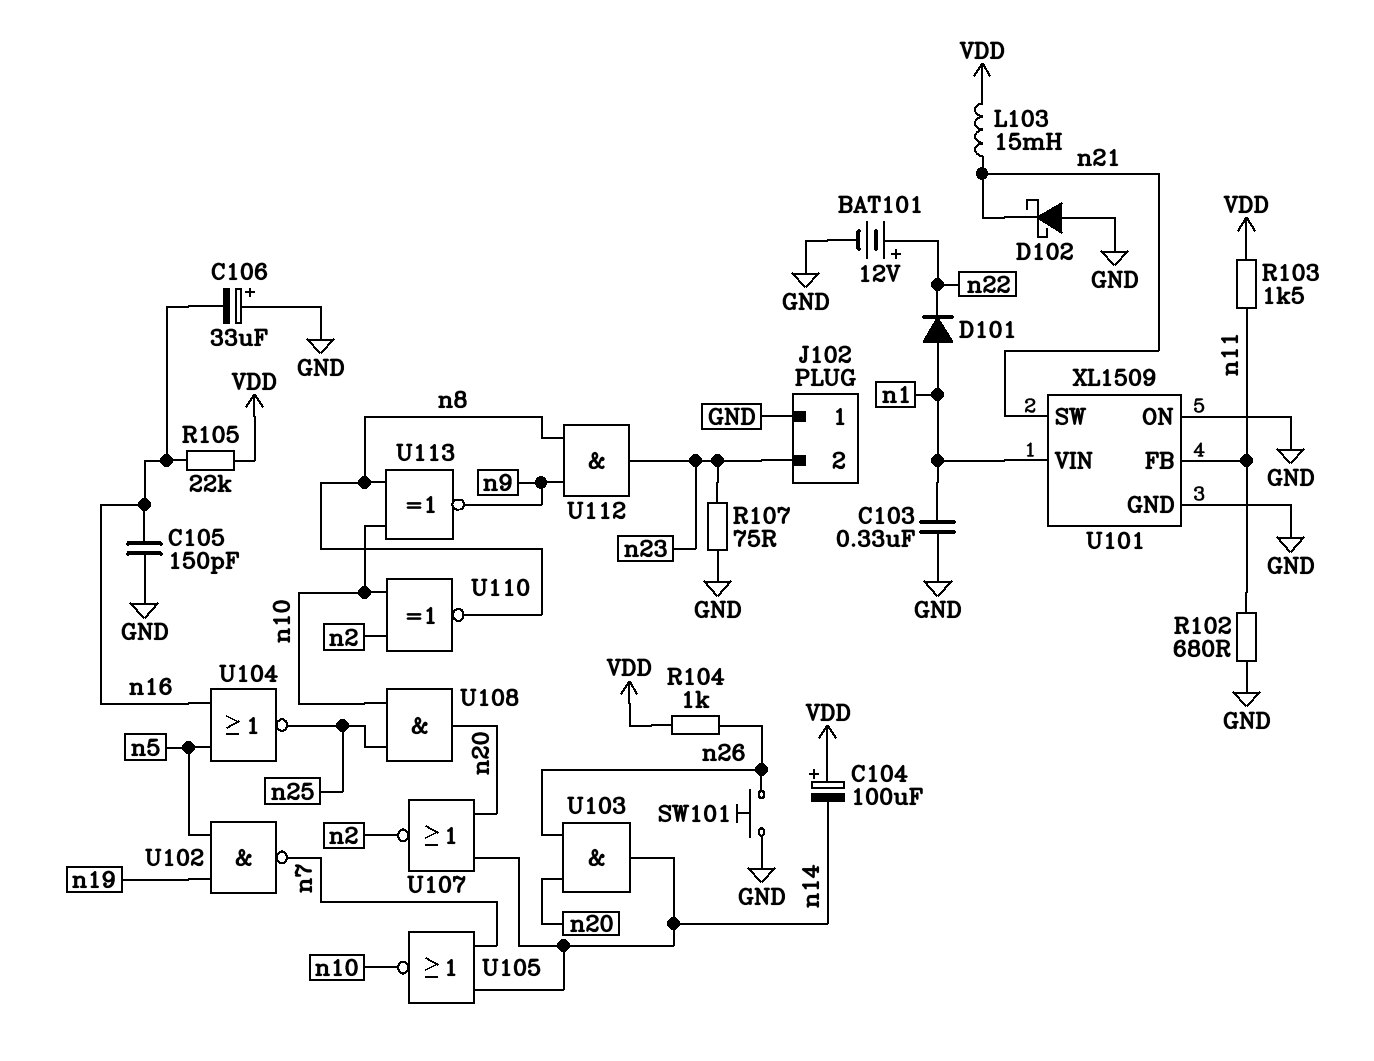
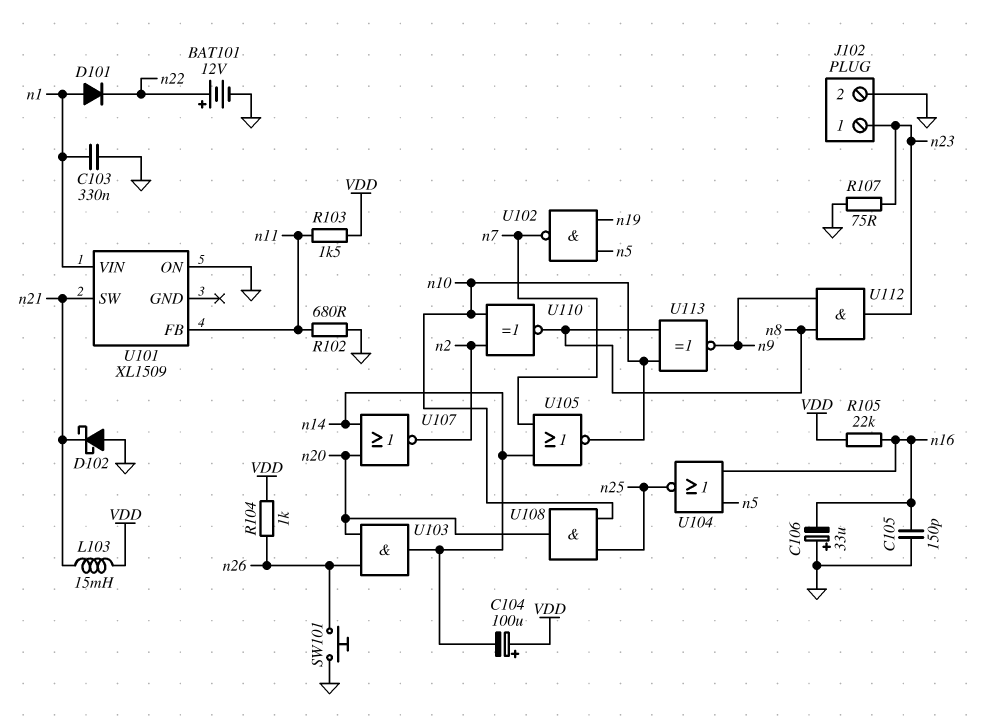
J102 pin 1: GND -> n23
J102 pin 2: n23 -> GND
U101 pin GND: GND -> none

